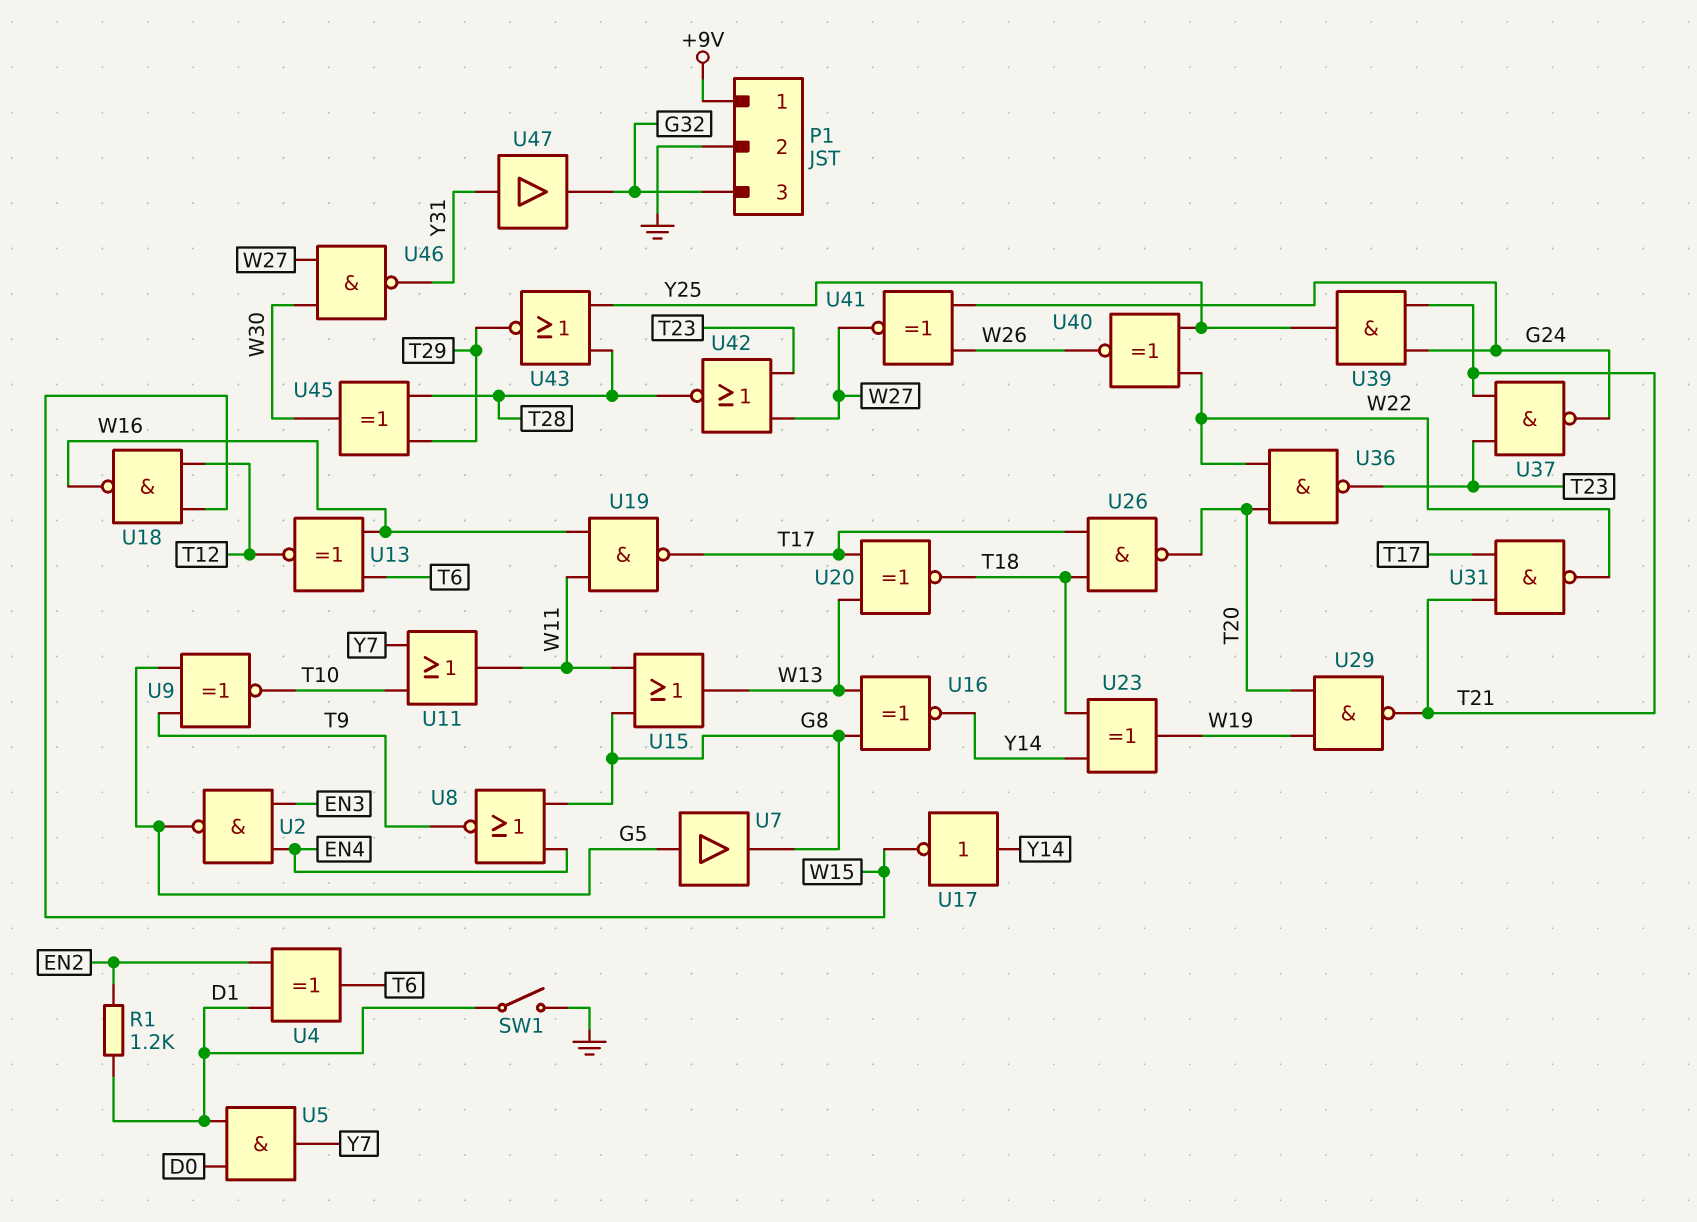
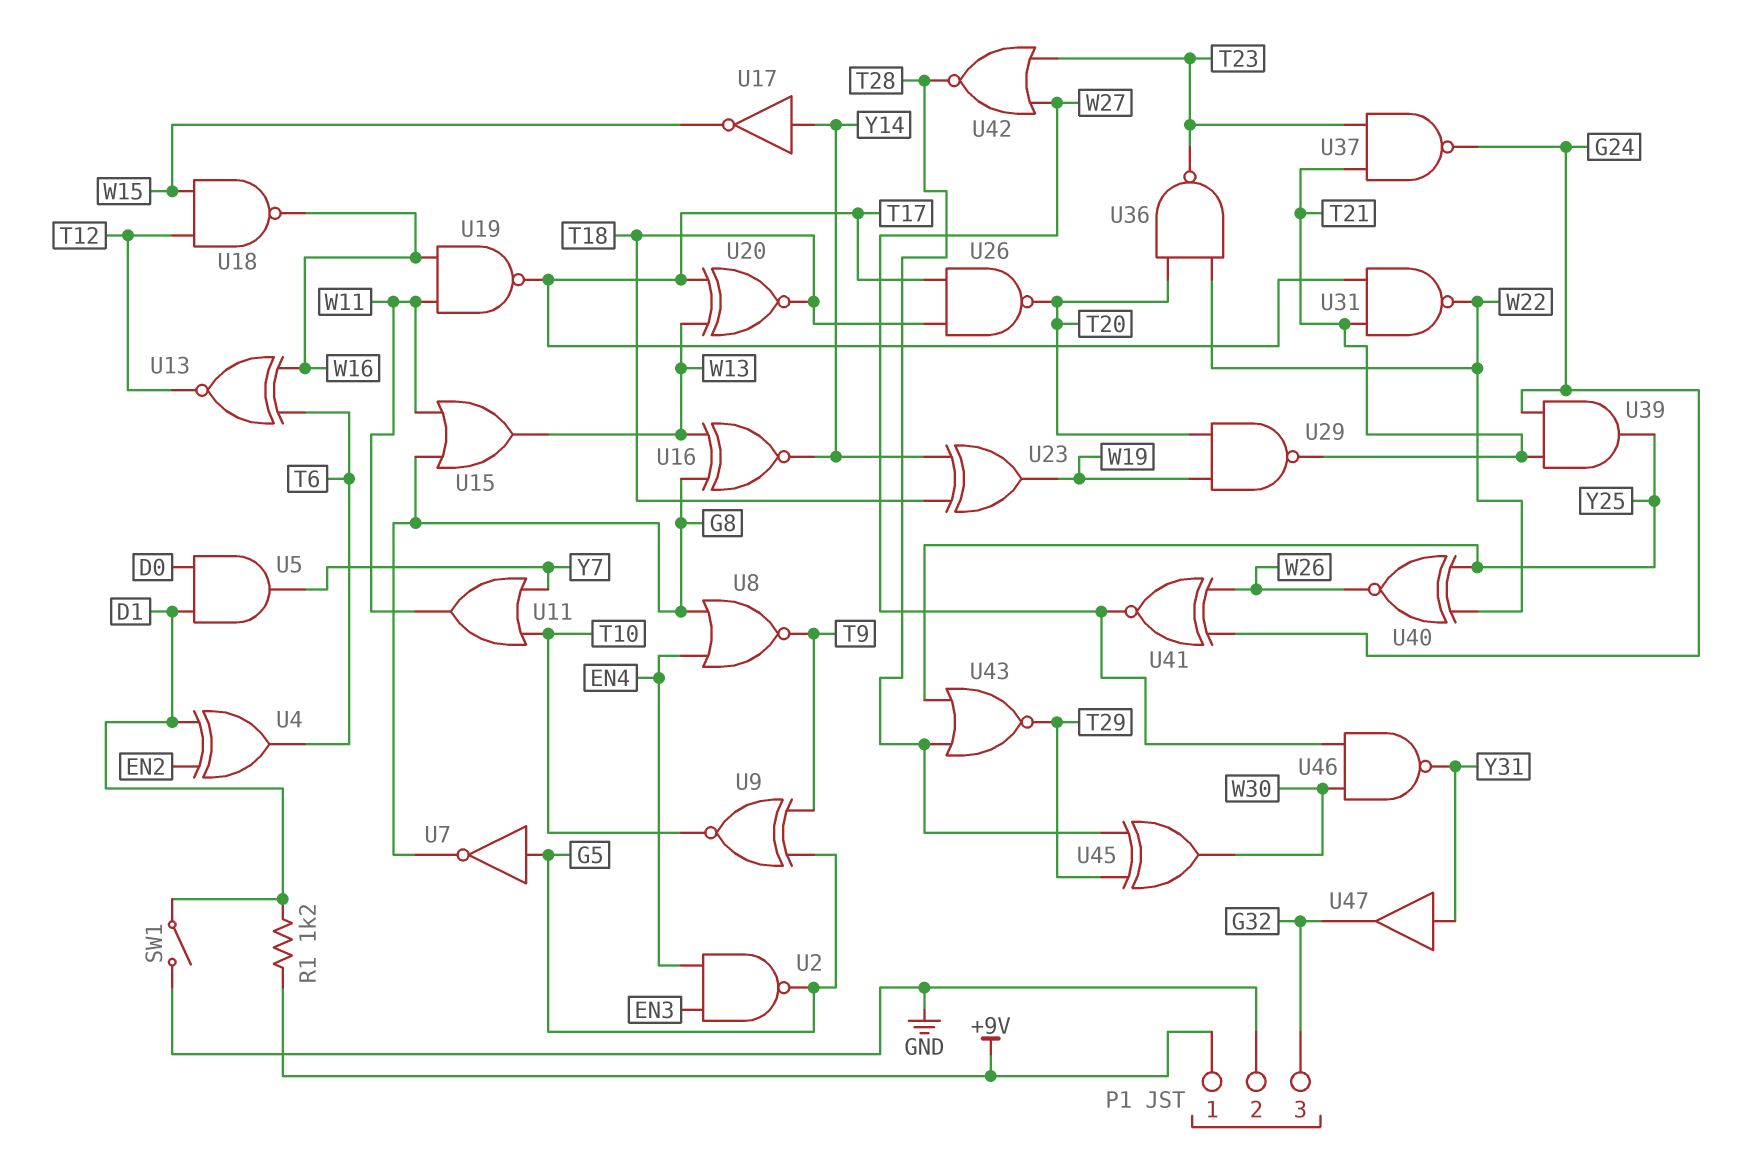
R1: 1.2k (D1, EN2) -> 1.2k (+9V, D1)
U7: buffer (in G5, out G8) -> NOT (in G5, out G8)

